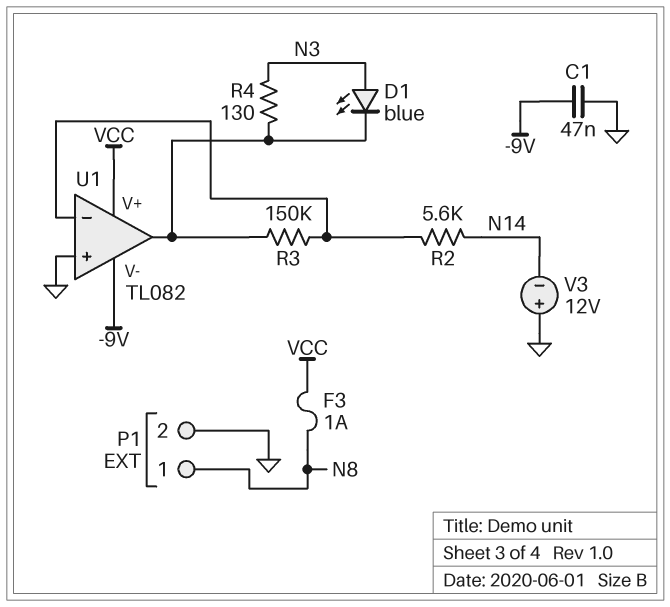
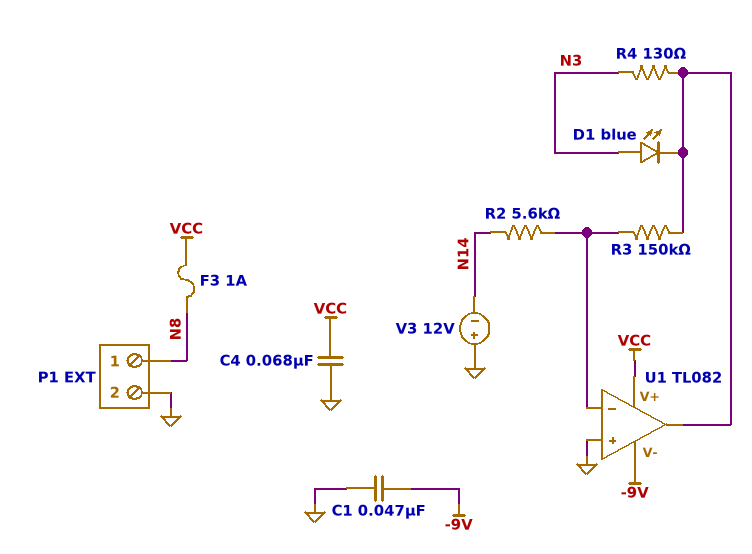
C4: none -> 68nF (GND, VCC)

